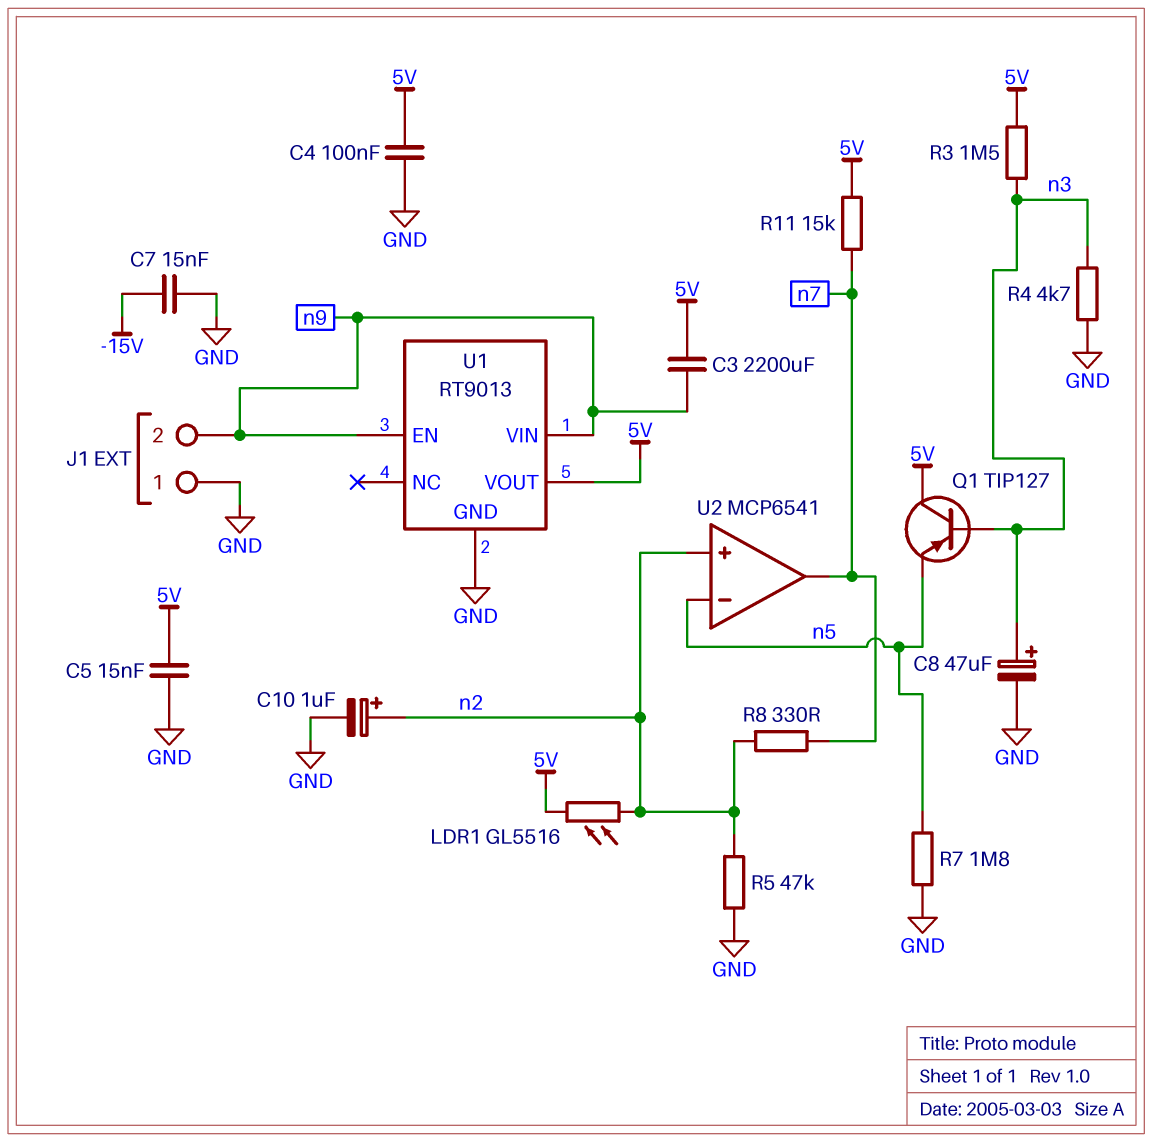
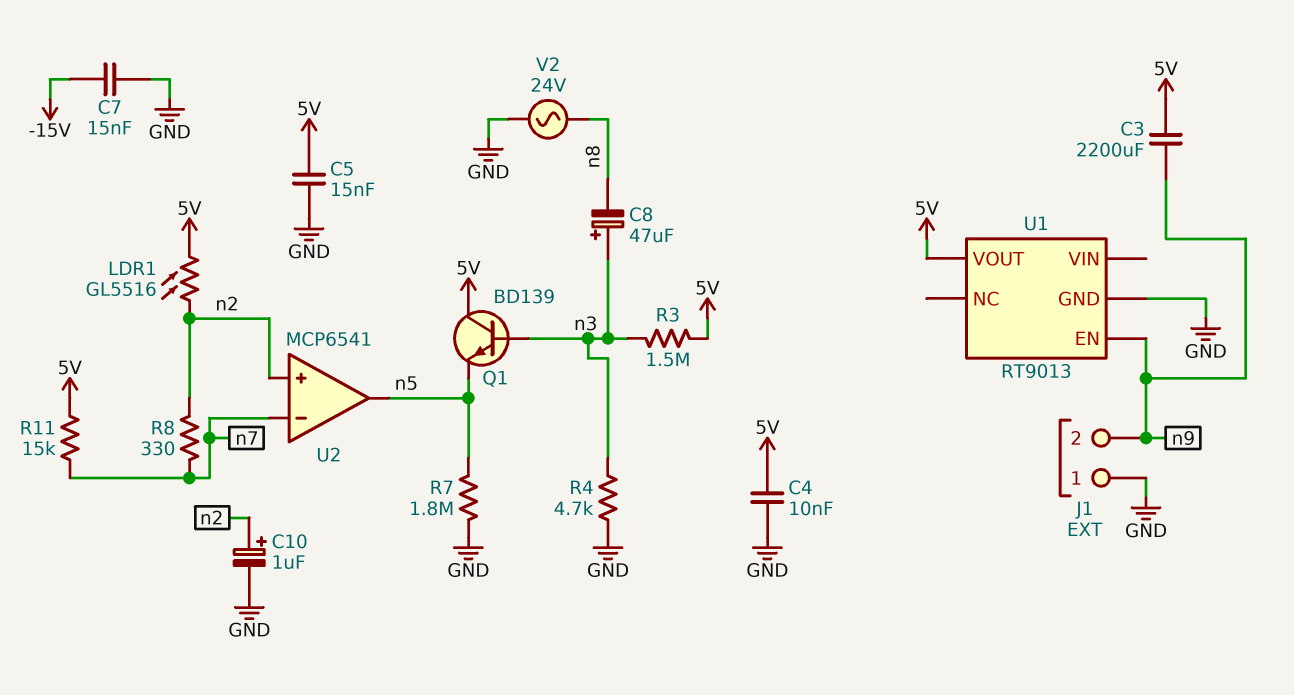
C4: 100nF (5V, GND) -> 10nF (5V, GND)
C8: 47uF (plus n3, minus GND) -> 47uF (plus n3, minus n8)
Q1: PNP TIP127 (B n3, C 5V, E n5) -> NPN BD139 (B n3, C 5V, E n5)
R5: 47k (GND, n2) -> none
U1 pin VIN: n9 -> none
U2 pin in-: n5 -> n7
U2 pin out: n7 -> n5
V2: none -> AC 24V (GND, n8)

